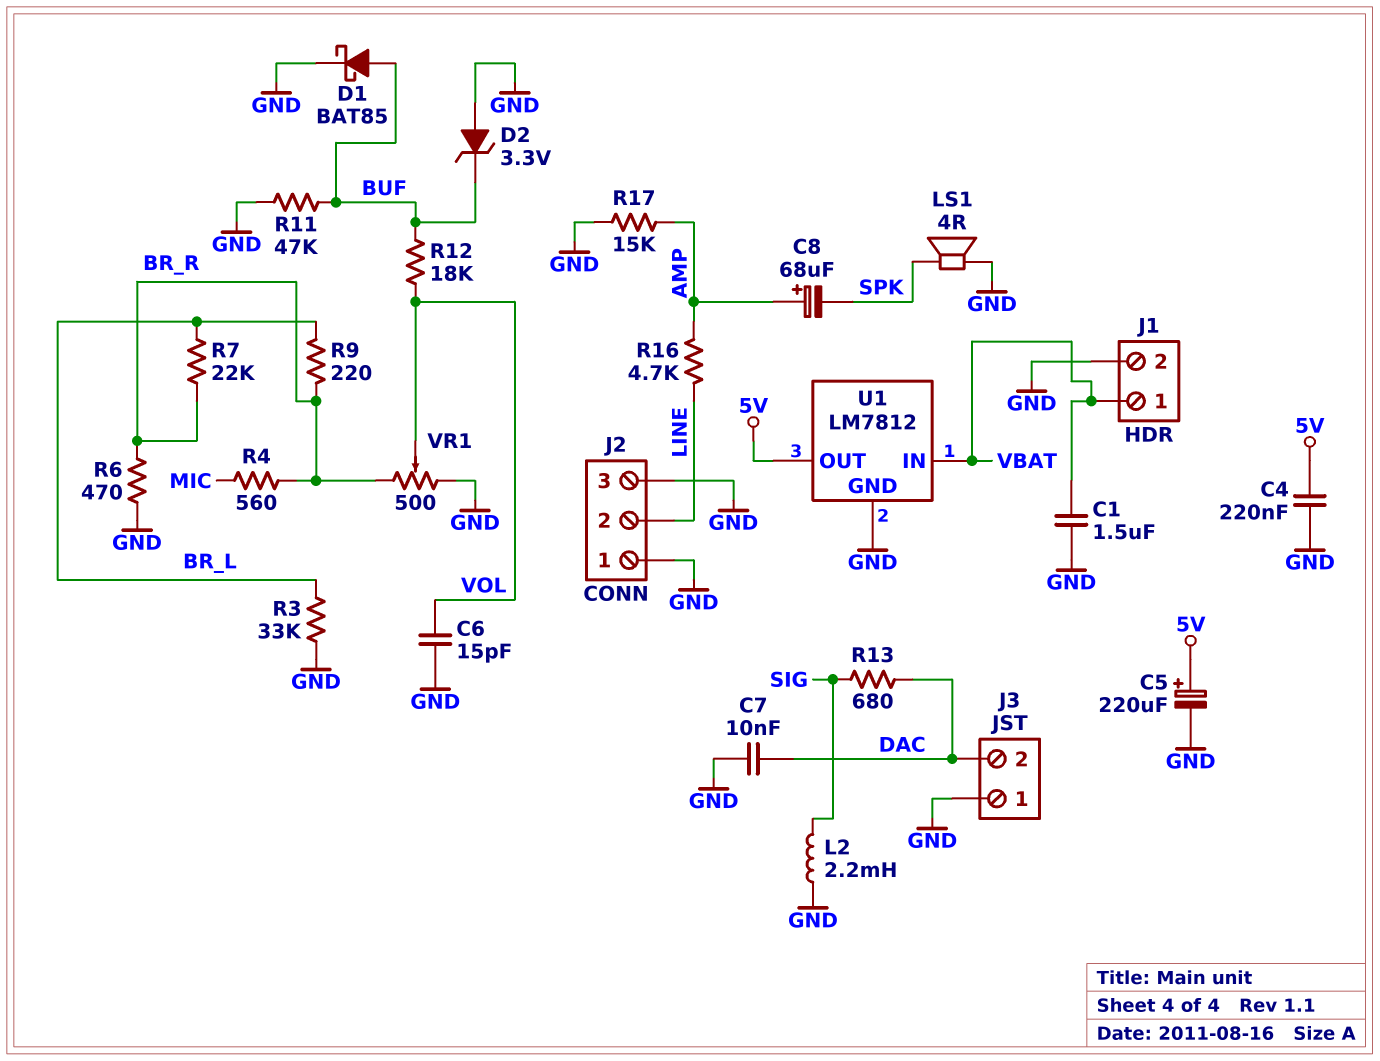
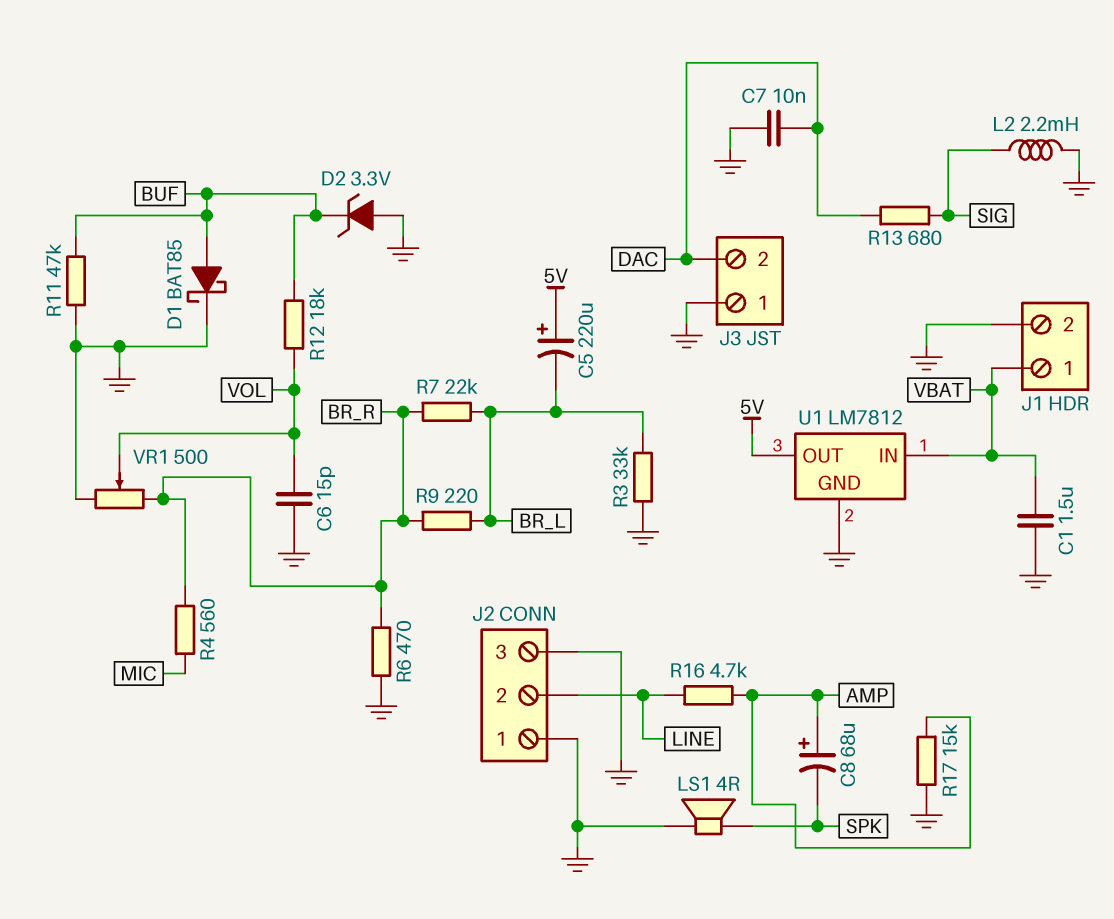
C4: 220nF (5V, GND) -> none
C5: 220uF (plus 5V, minus GND) -> 220uF (plus 5V, minus BR_L)

